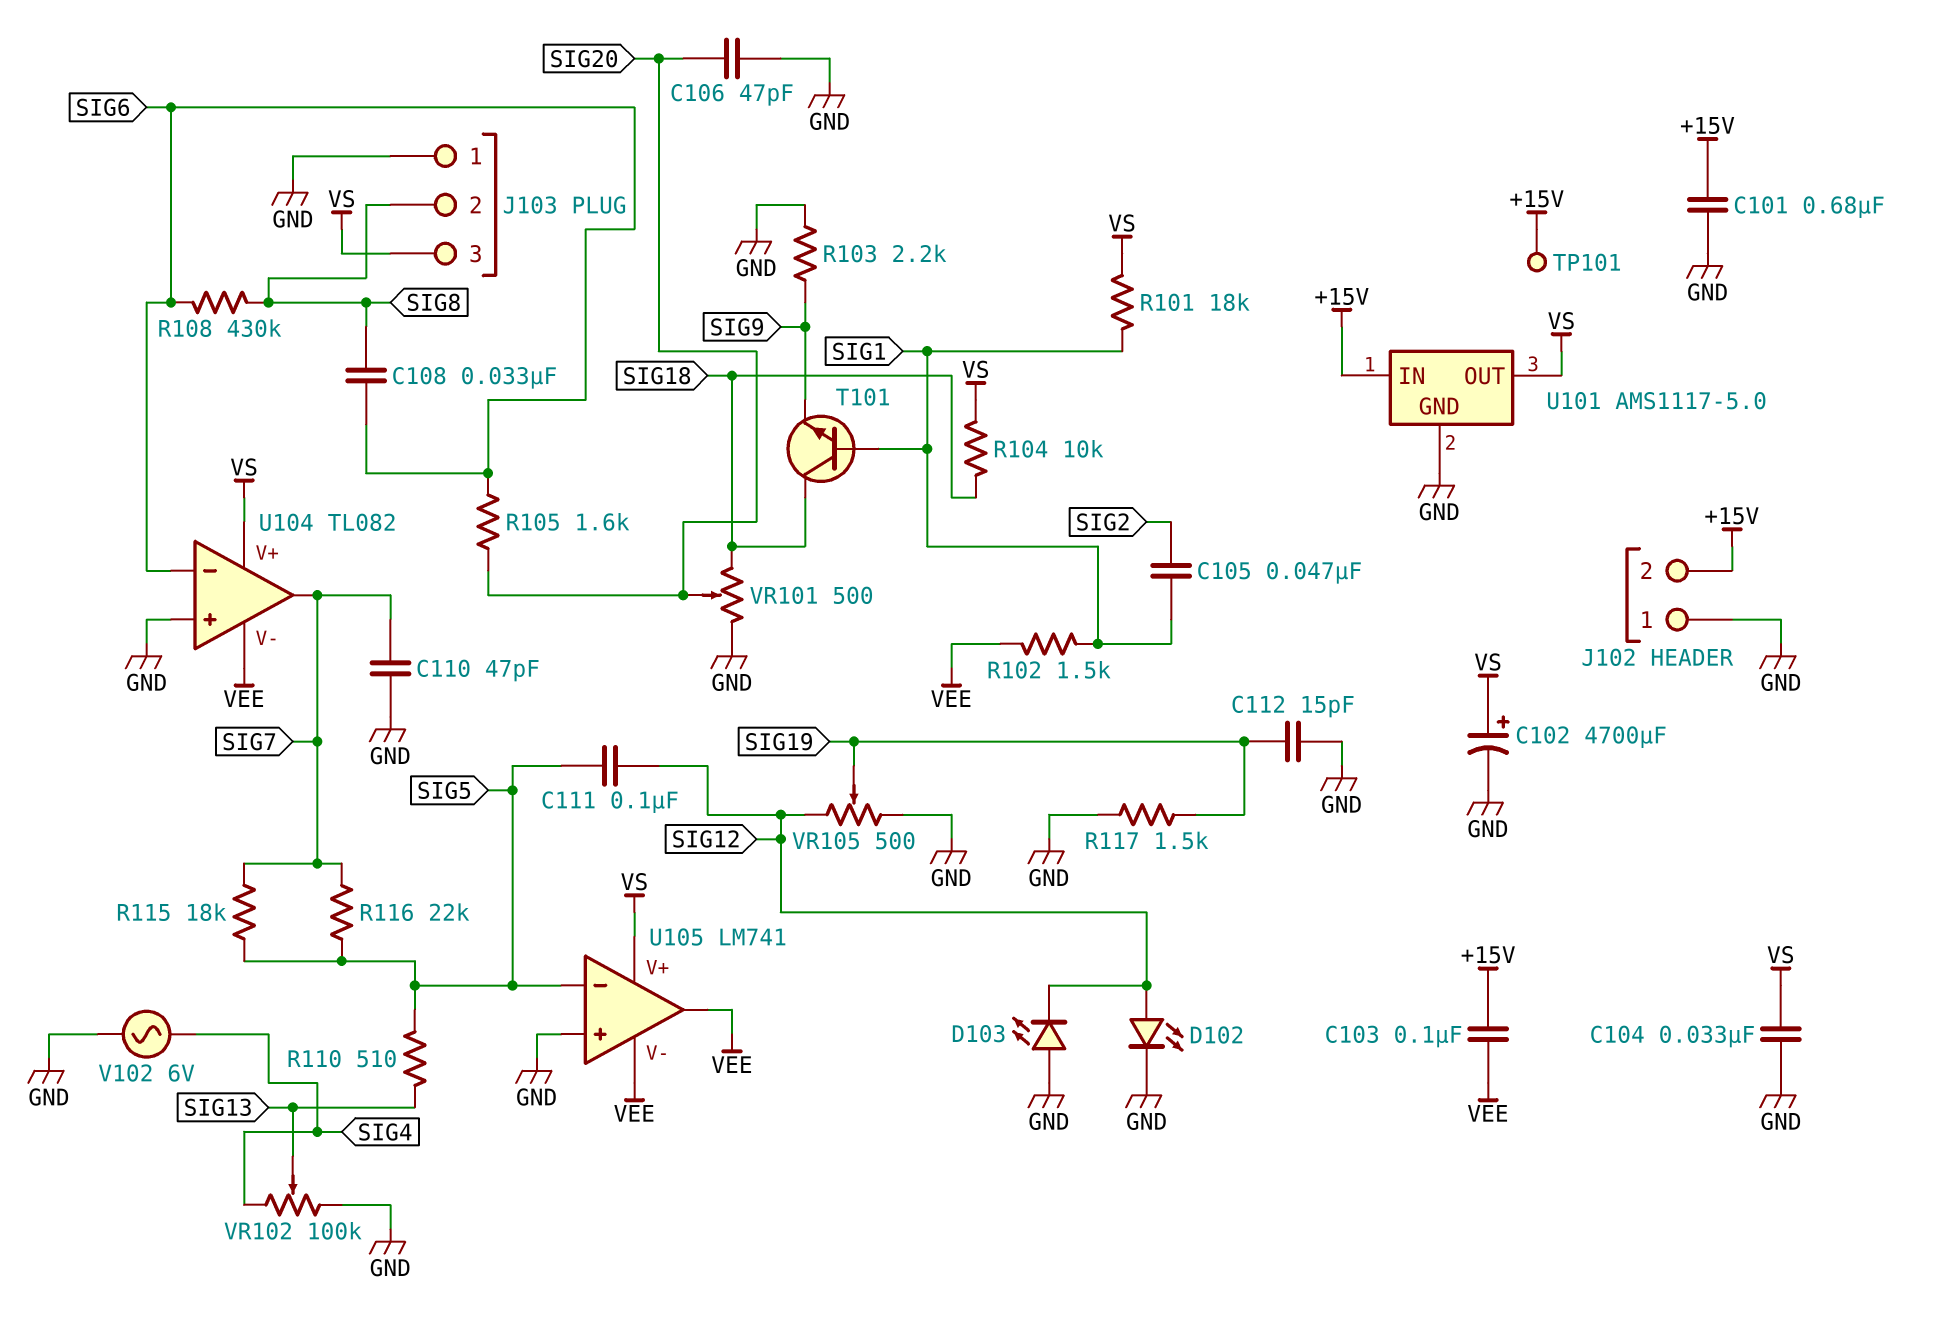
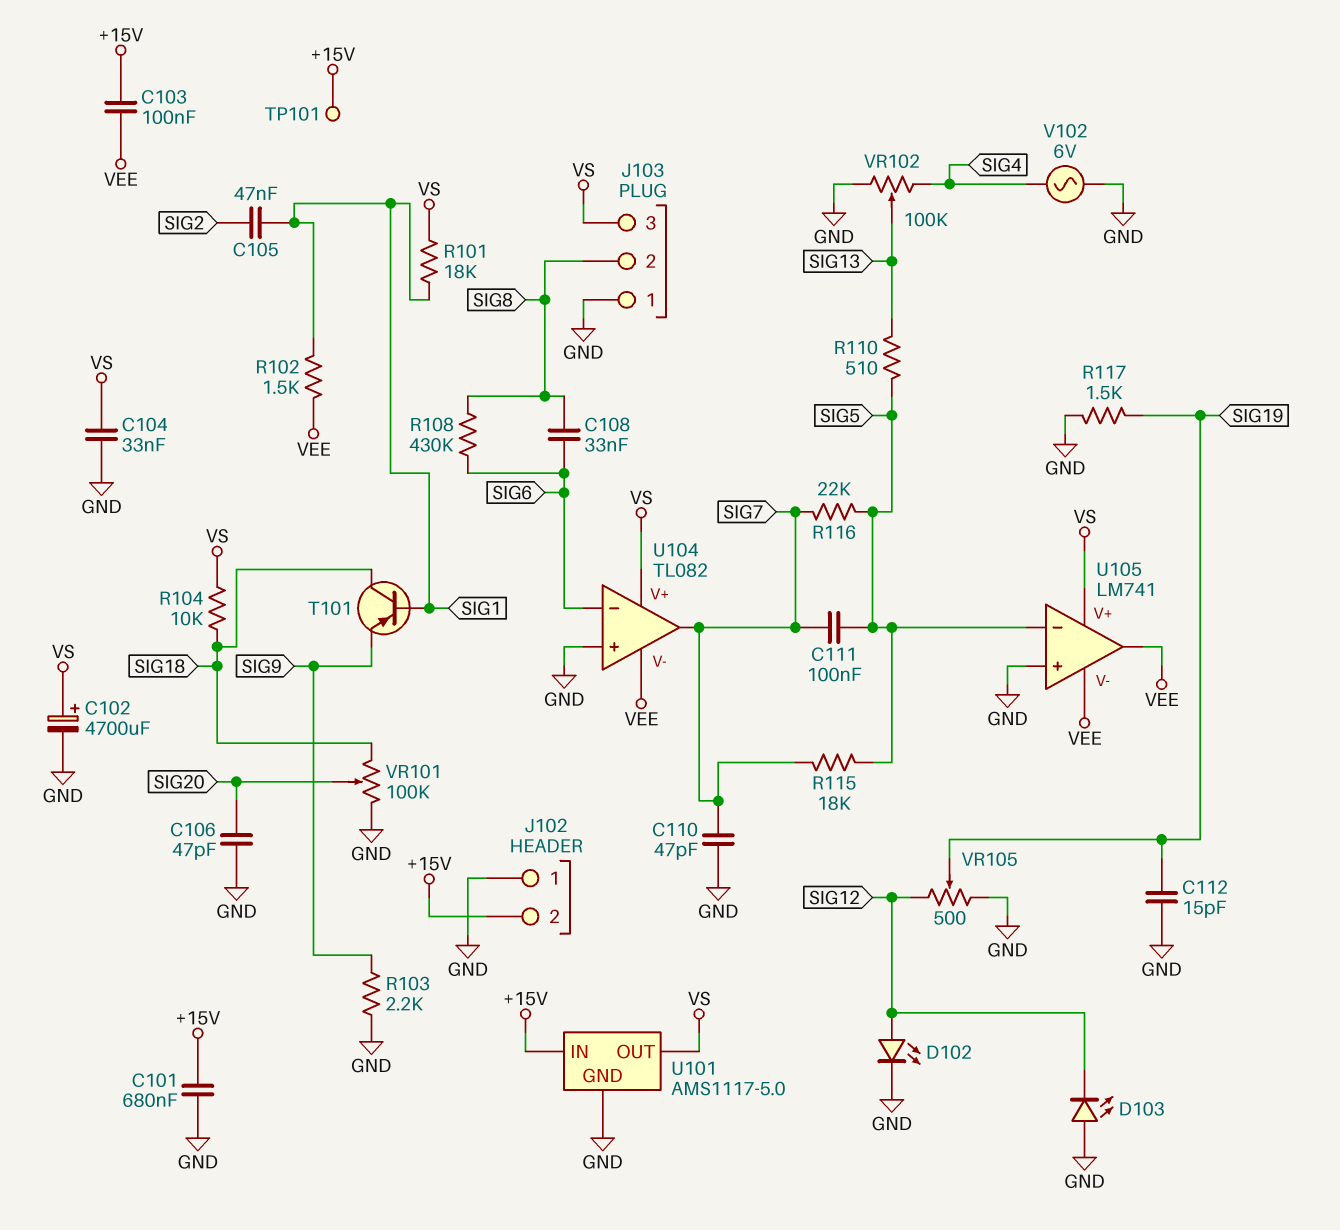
C111: 100nF (SIG5, SIG12) -> 100nF (SIG5, SIG7)
R105: 1.6k (SIG6, SIG20) -> none
T101: NPN (B SIG1, C SIG18, E SIG9) -> PNP (B SIG1, C SIG18, E SIG9)
VR101: 500 (GND, SIG18, wiper SIG20) -> 100k (GND, SIG18, wiper SIG20)

